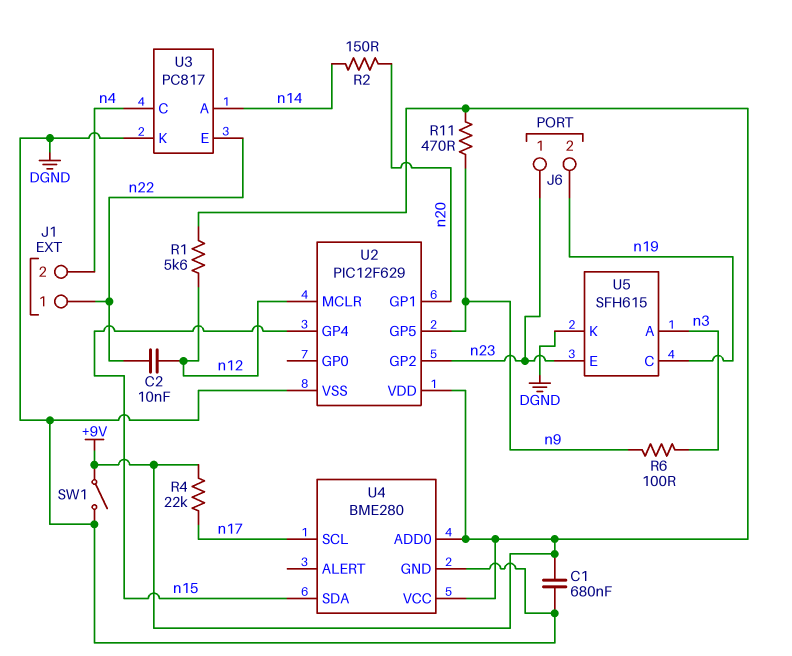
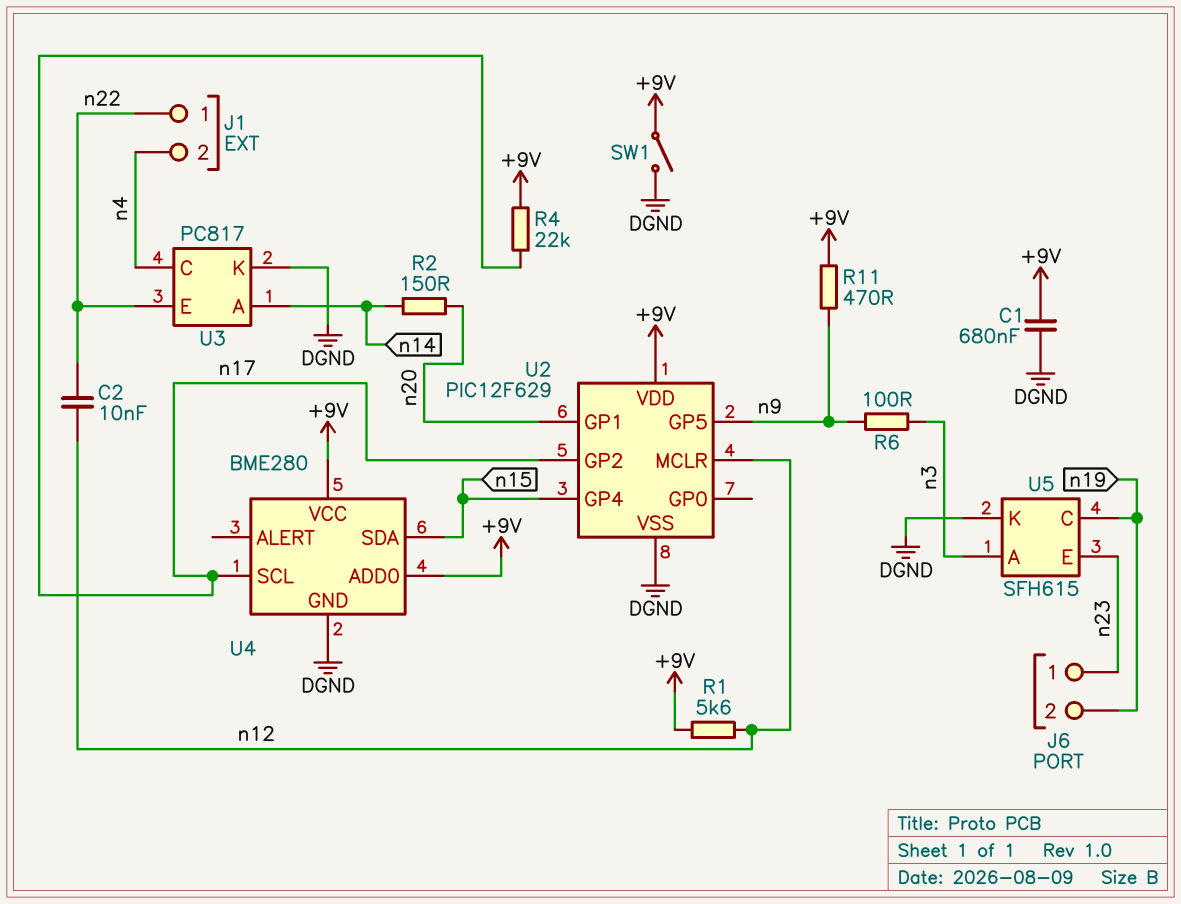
U2 pin GP2: n23 -> n17

